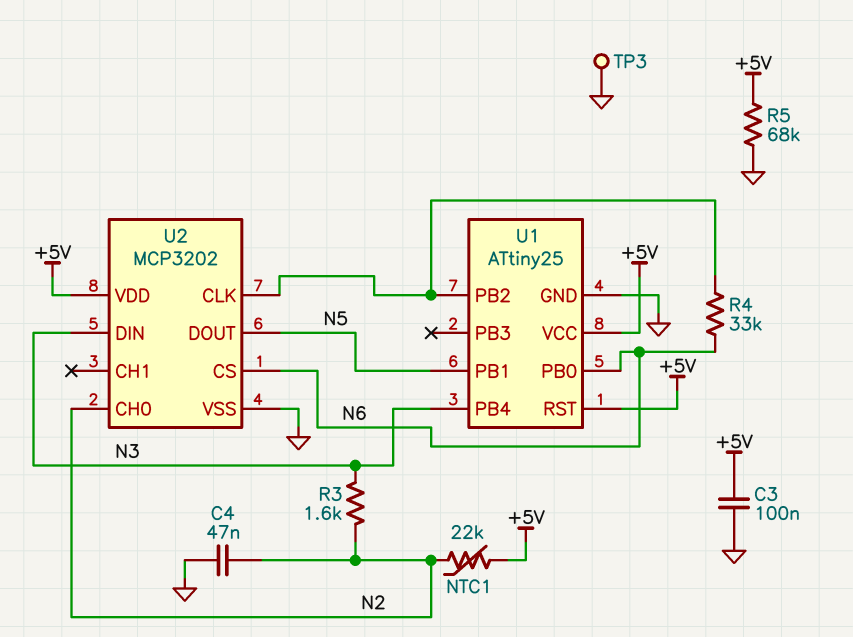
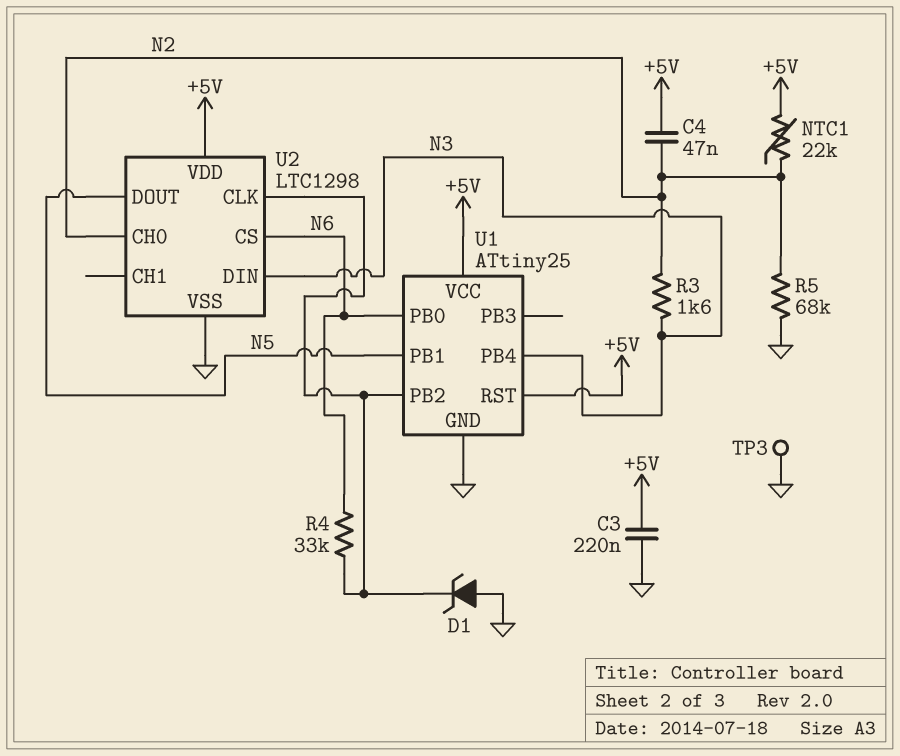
C3: 100nF (+5V, GND) -> 220nF (+5V, GND)
C4: 47nF (GND, N2) -> 47nF (+5V, N2)
D1: none -> zener (A GND, K U1/PB2)
R5: 68k (+5V, GND) -> 68k (GND, N2)
U2: MCP3202 -> LTC1298

